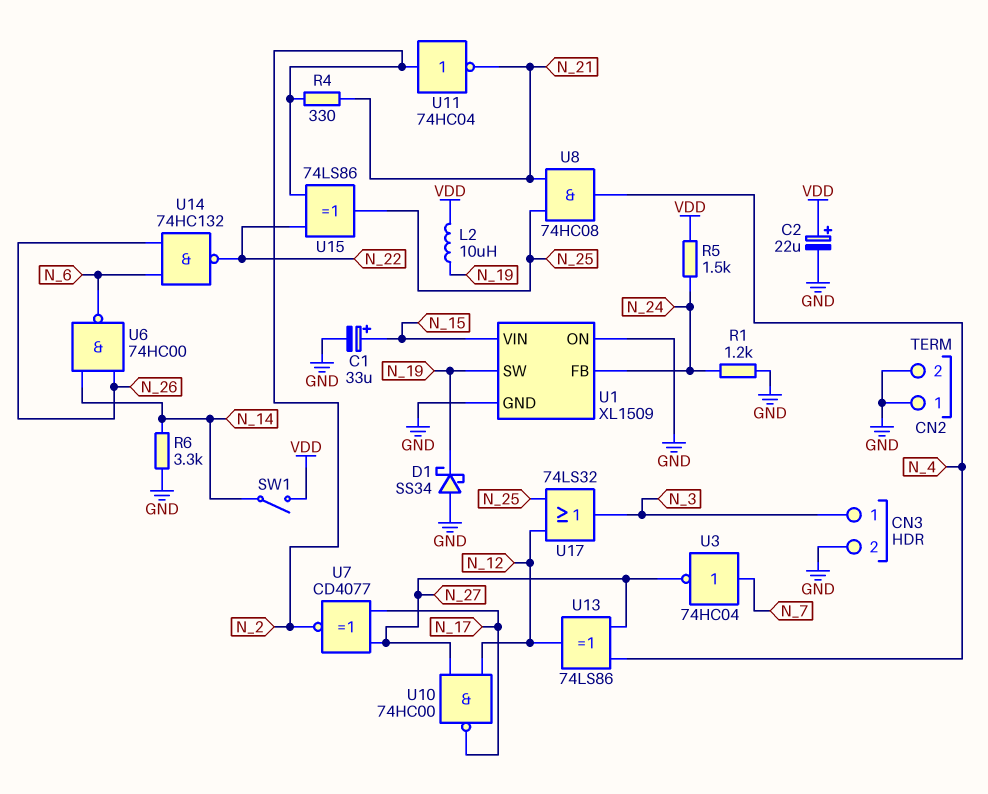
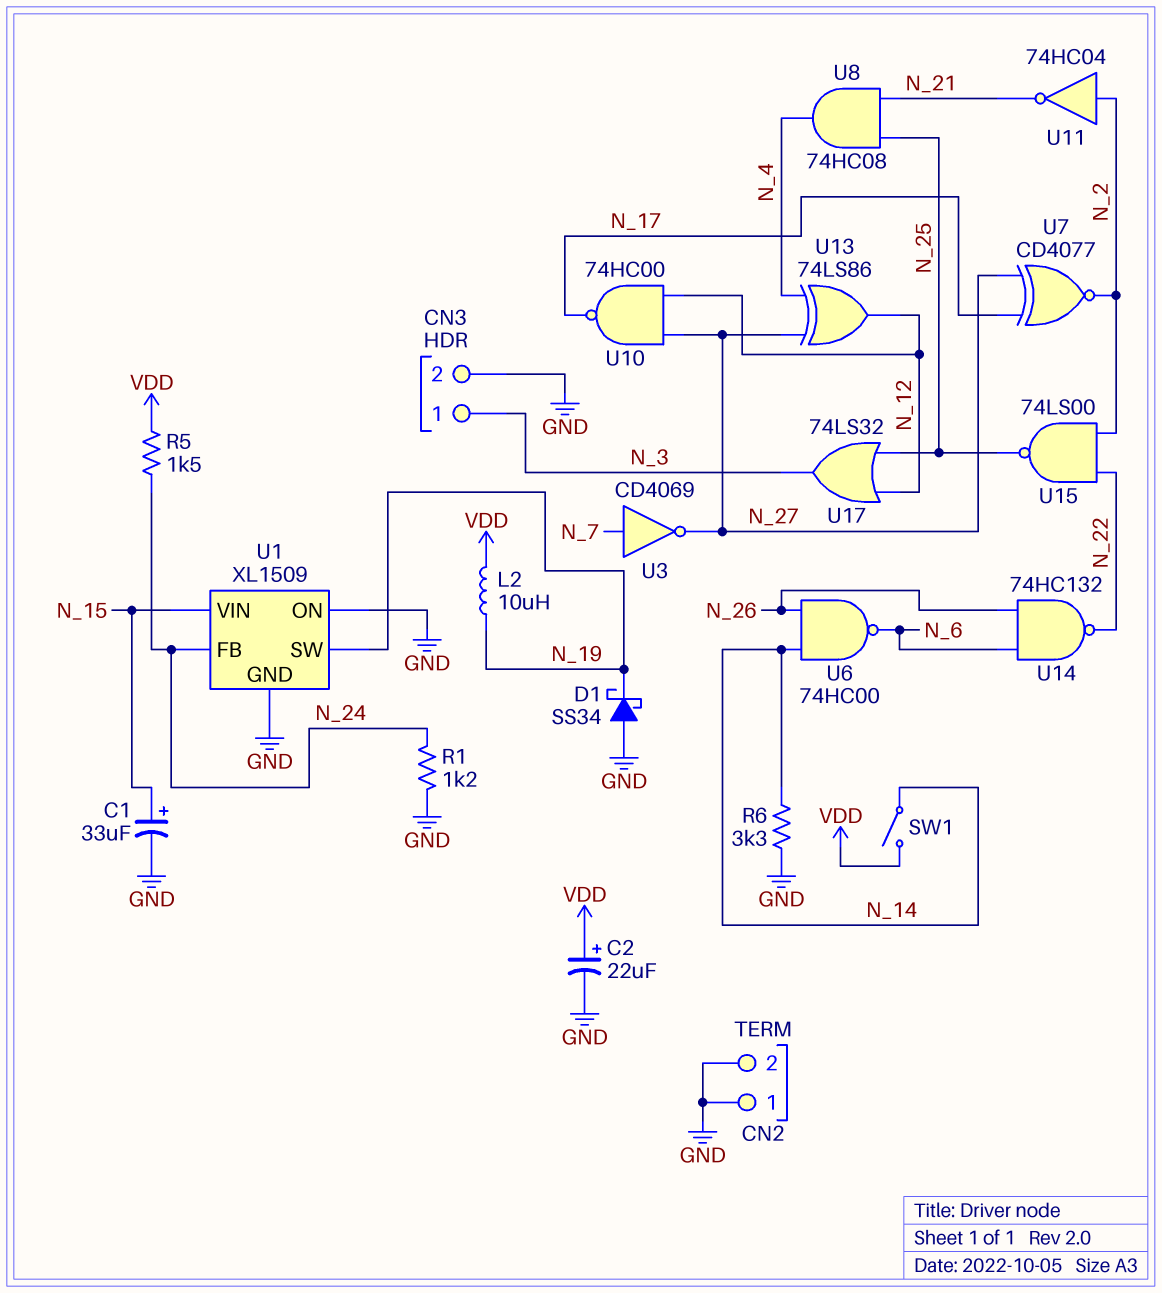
R4: 330 (N_2, N_21) -> none
U3: NOT 74HC04 (in N_7, out N_27) -> NOT CD4069 (in N_7, out N_27)
U15: XOR 74LS86 (in N_2, in N_22, out N_25) -> NAND 74LS00 (in N_2, in N_22, out N_25)

